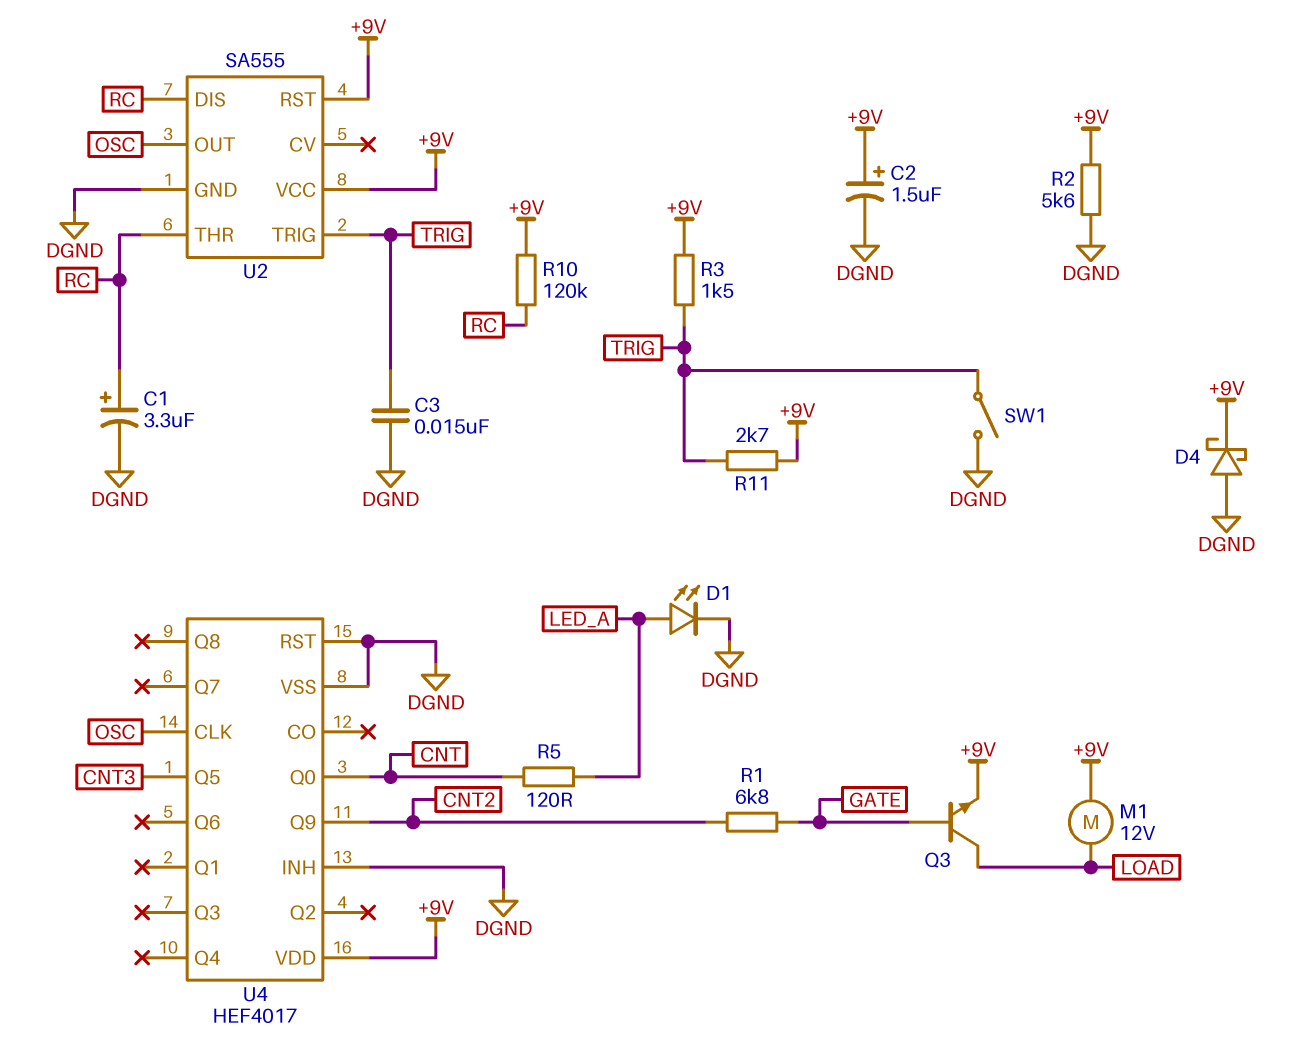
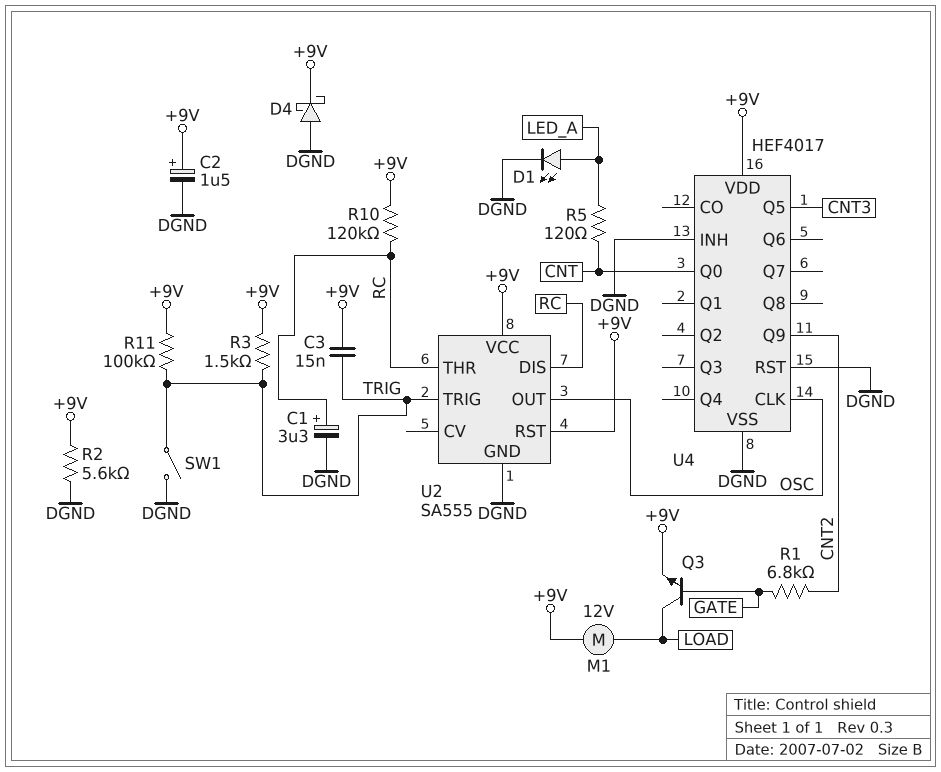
C3: 15nF (DGND, TRIG) -> 15nF (+9V, TRIG)
R11: 2.7k (+9V, TRIG) -> 100k (+9V, TRIG)

